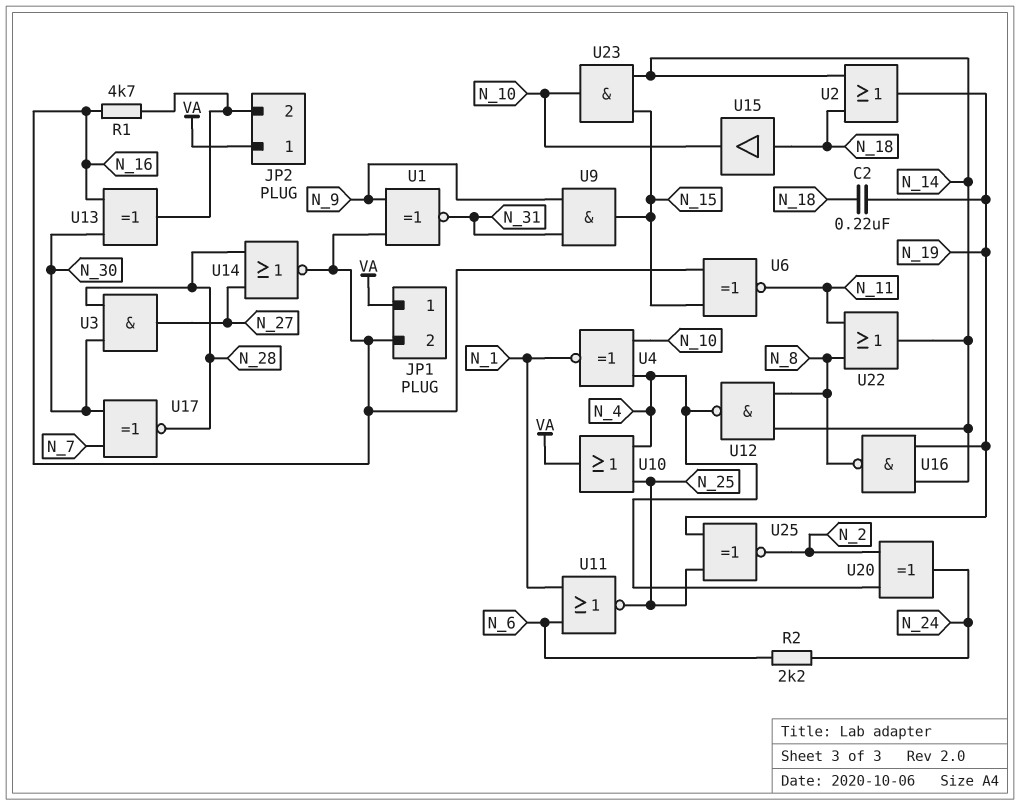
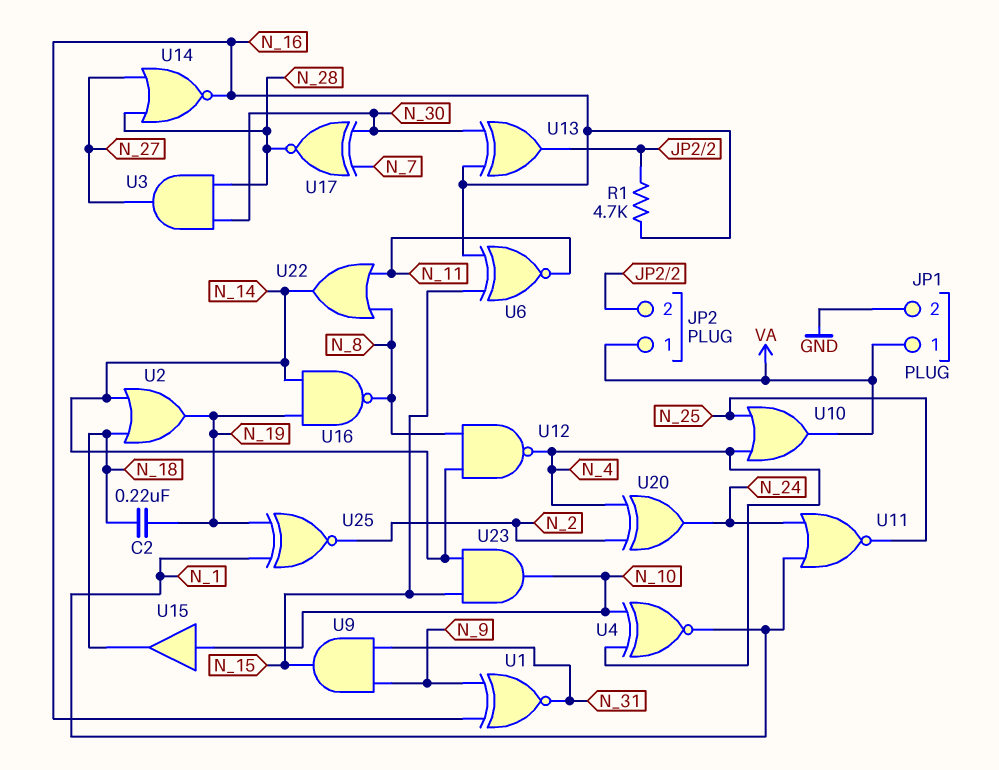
JP1 pin 2: N_16 -> GND
R2: 2.2k (N_6, N_24) -> none
U11: NOR (in N_1, in N_6, out N_25) -> NOR (in N_1, in N_24, out N_25)
U15: buffer (in N_18, out N_10) -> buffer (in N_10, out N_18)
U25: XNOR (in N_19, in N_25, out N_2) -> XNOR (in N_1, in N_19, out N_2)

